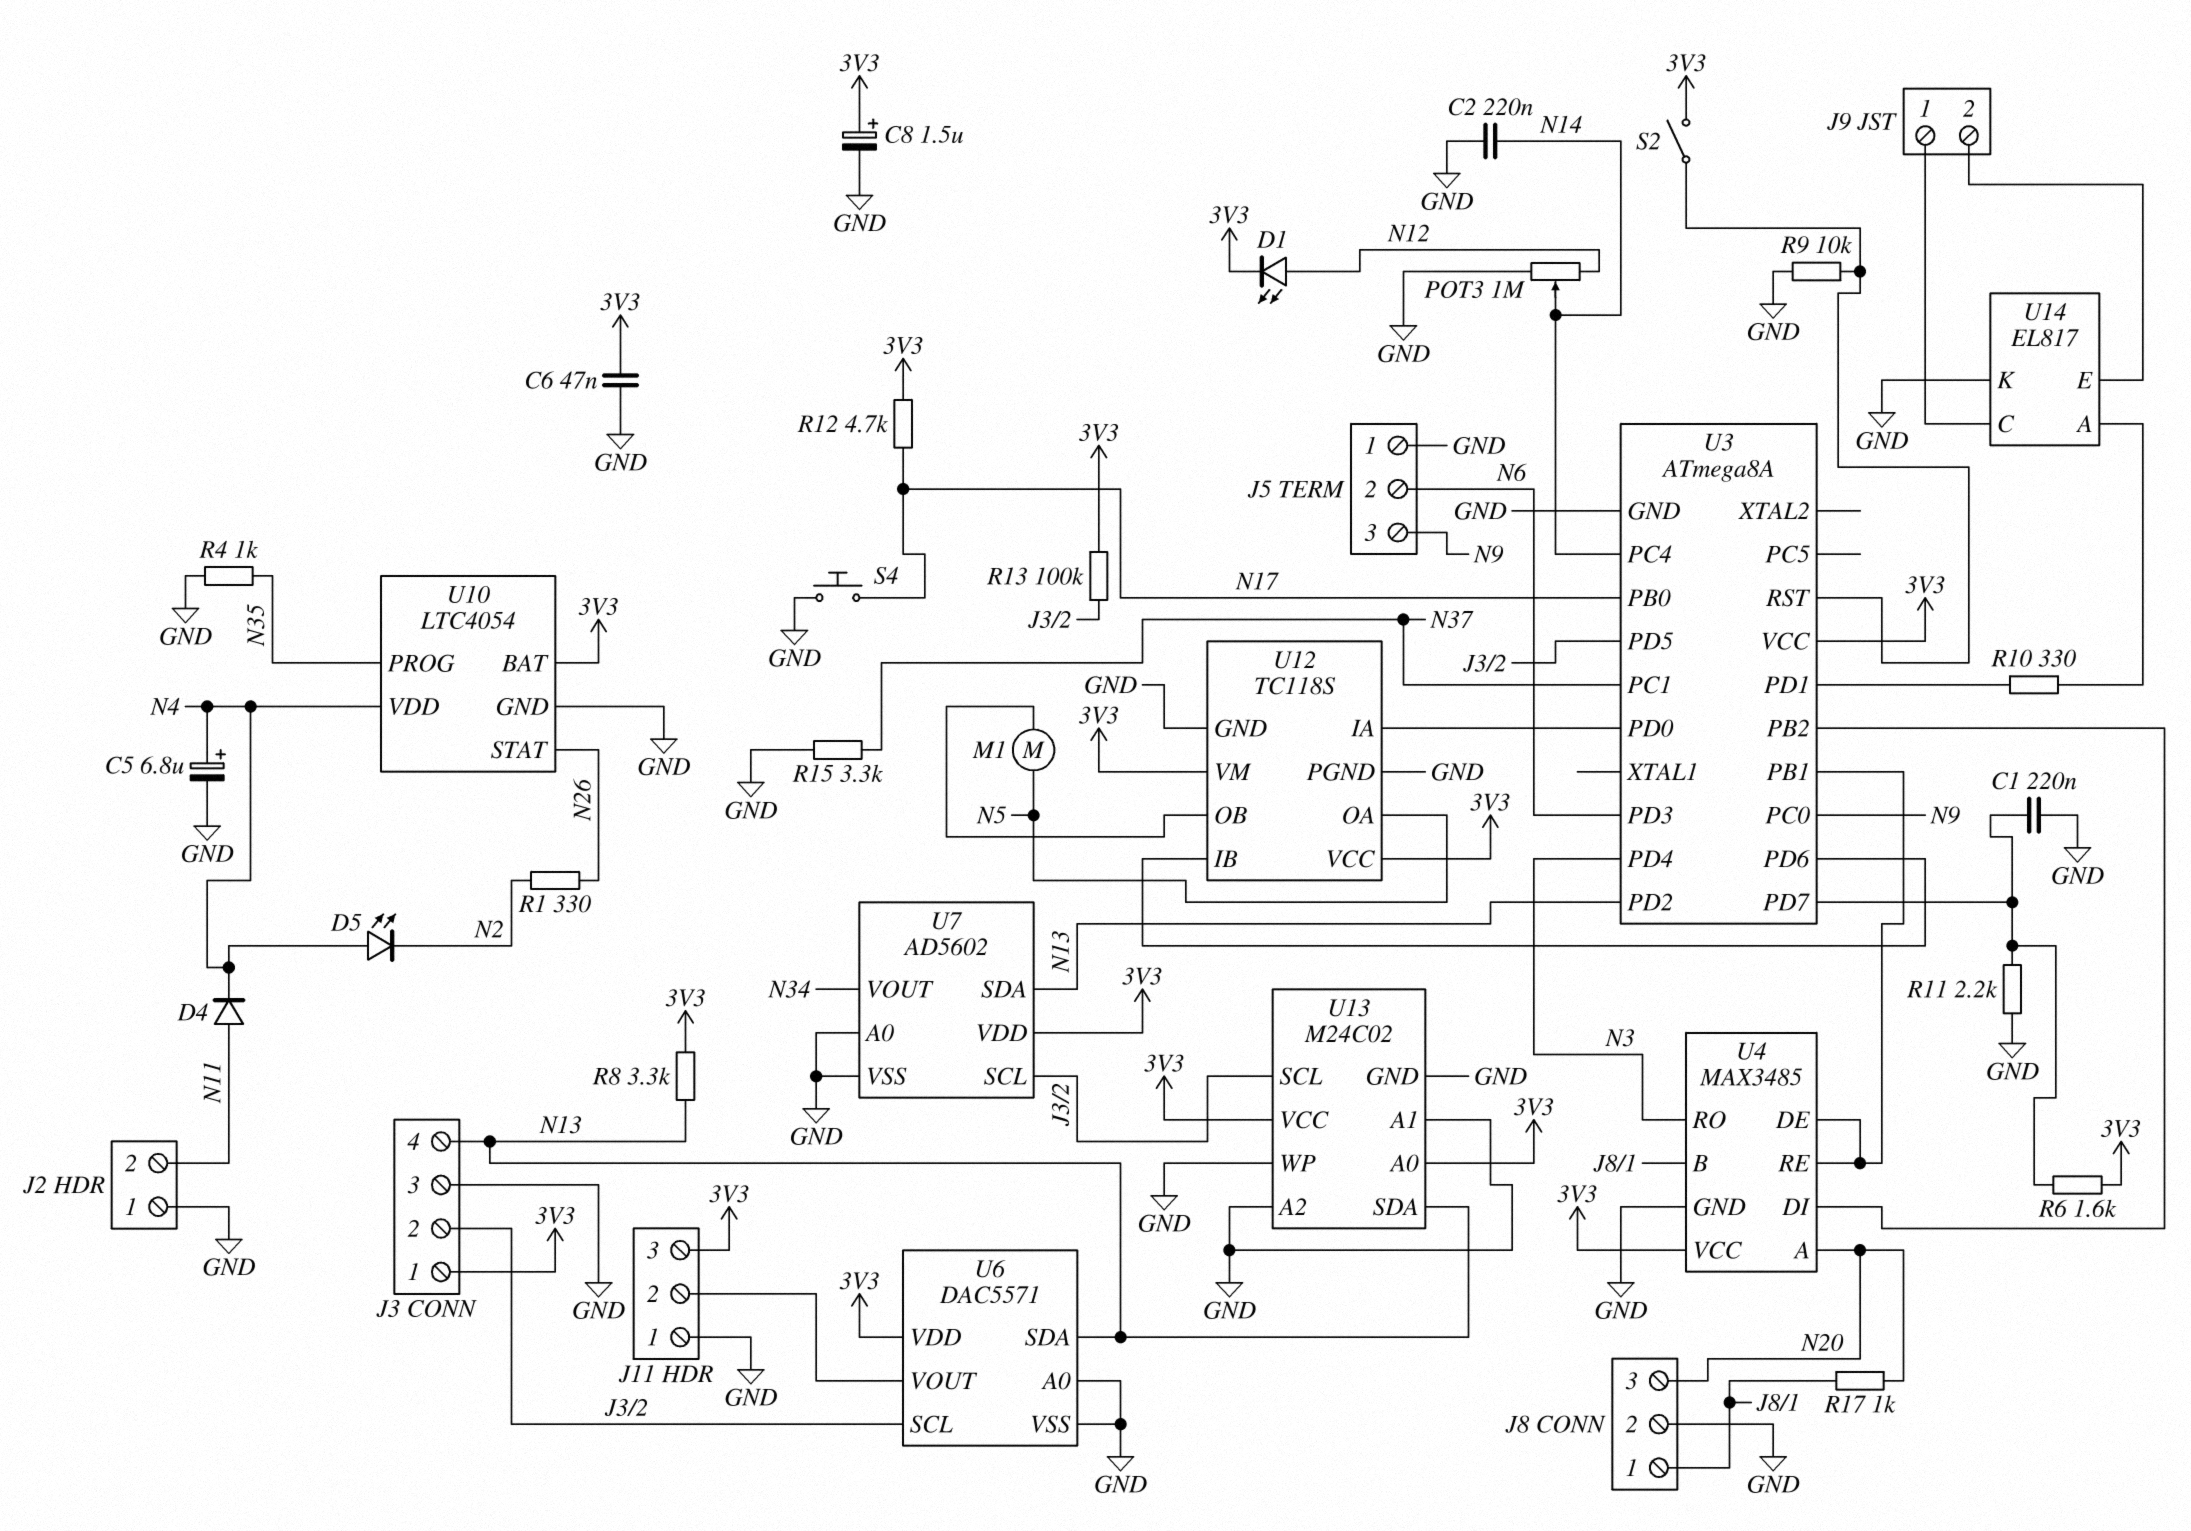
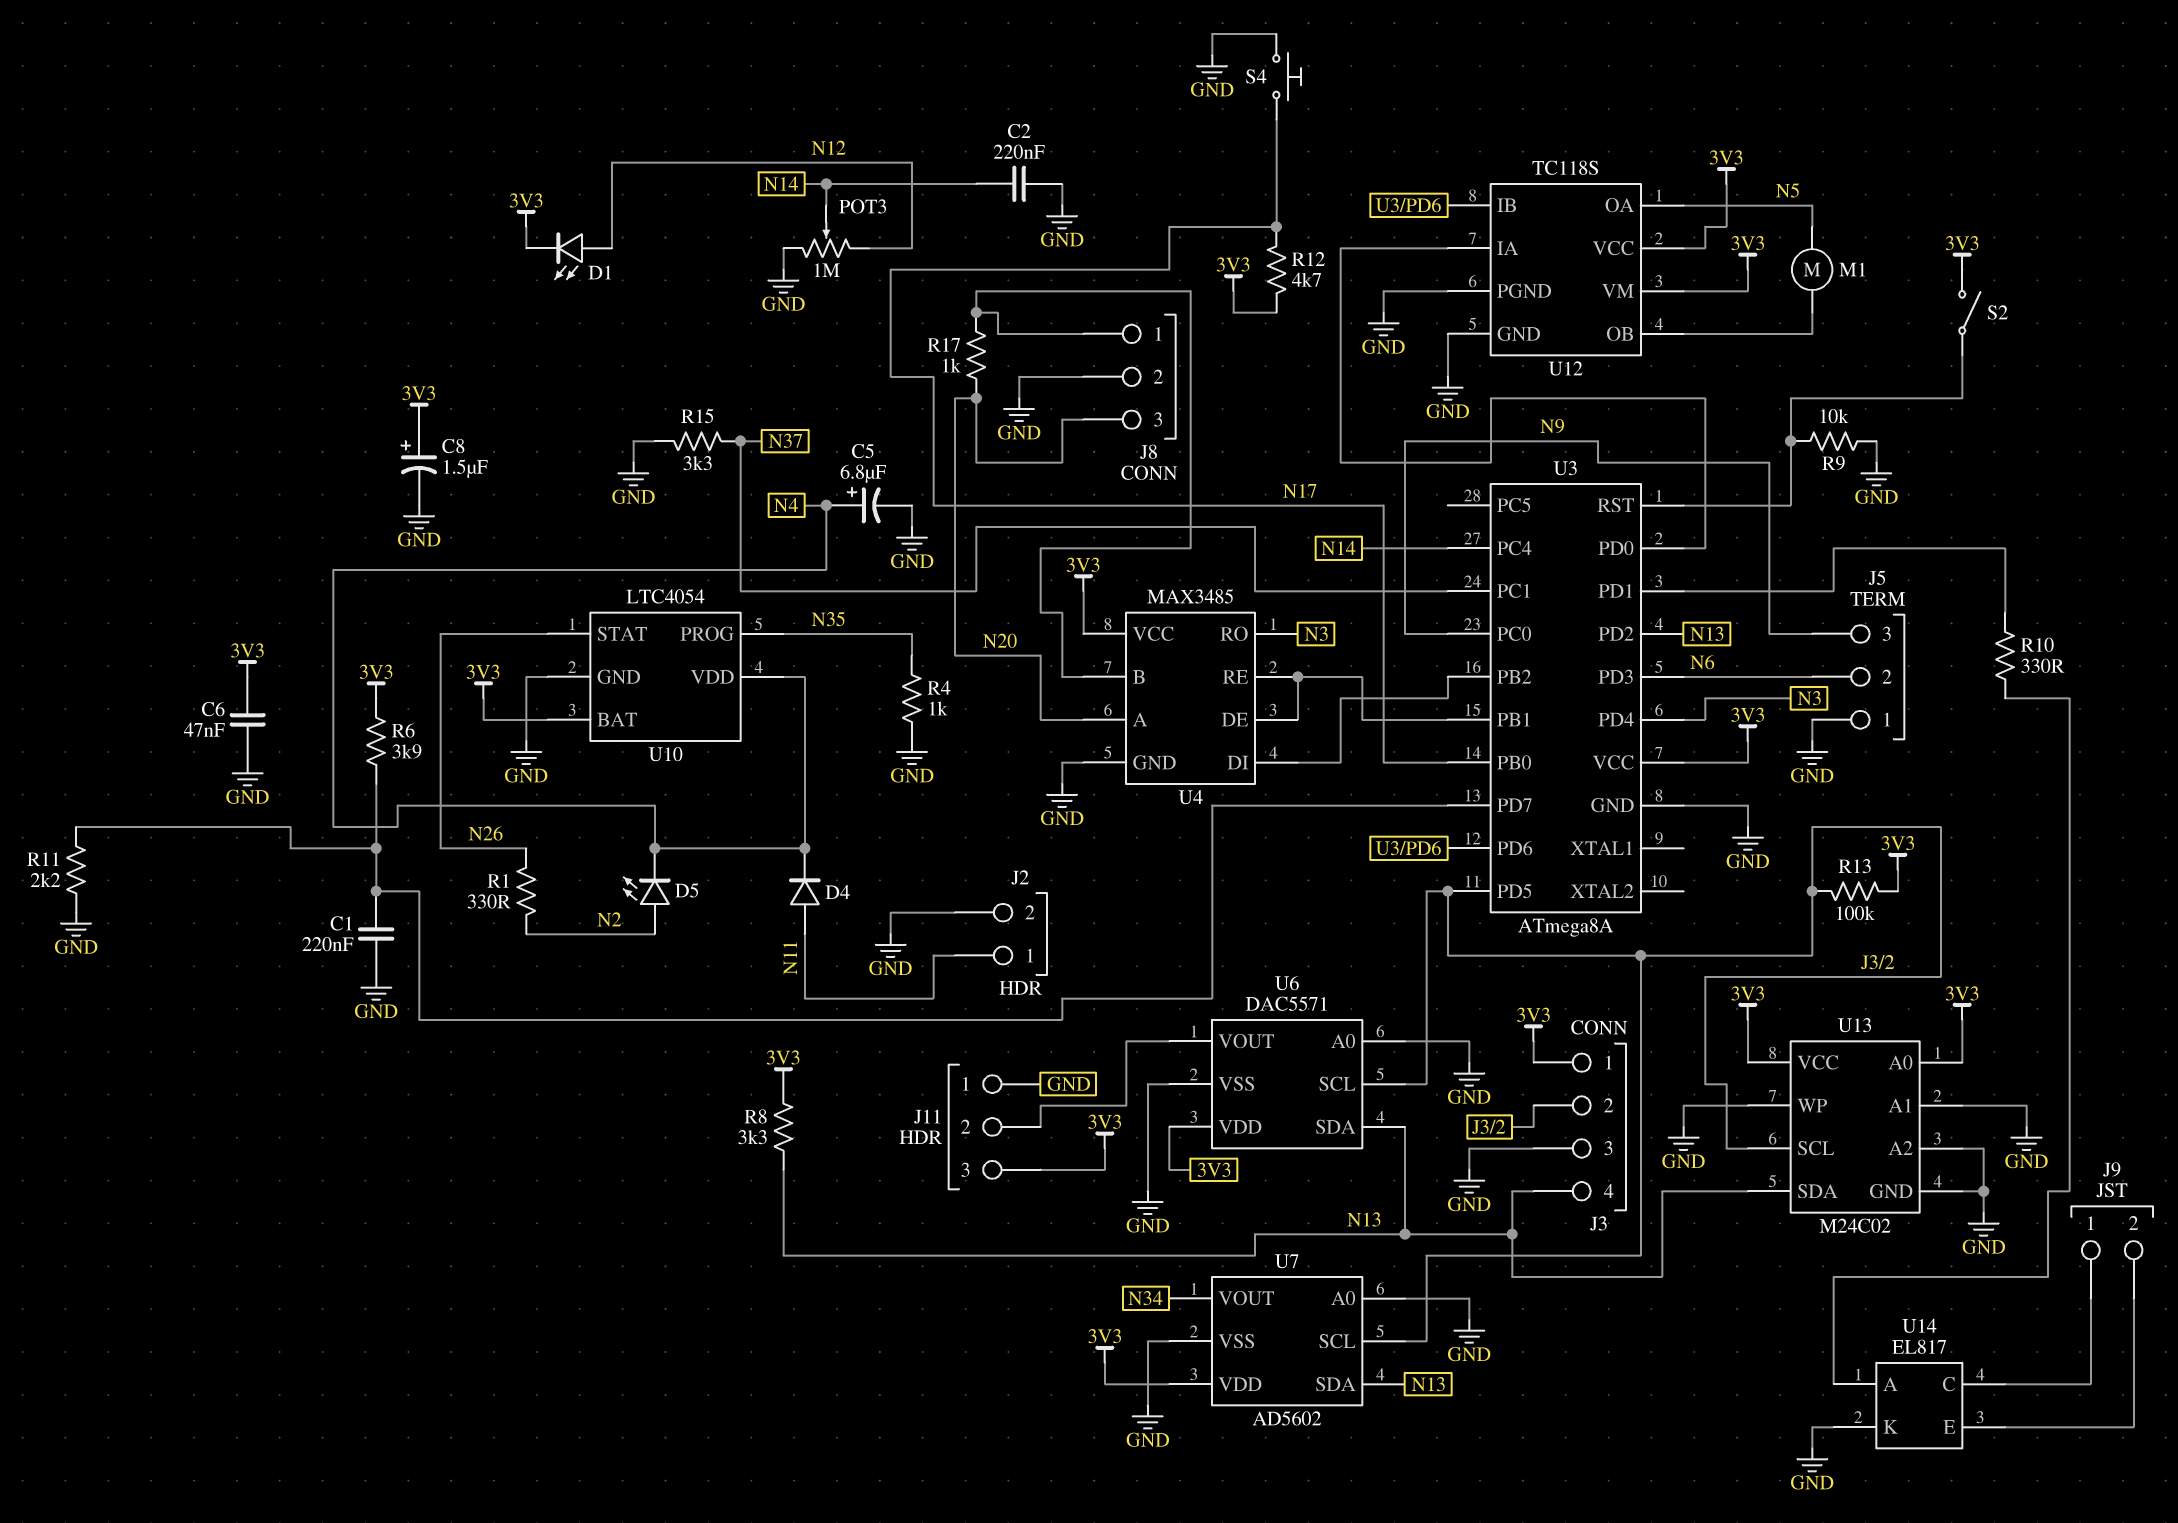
D5: LED (A N4, K N2) -> LED (A N2, K N4)
J2 pin 1: GND -> N11
J2 pin 2: N11 -> GND
R6: 1.6k (3V3, U3/PD7) -> 3.9k (3V3, U3/PD7)

